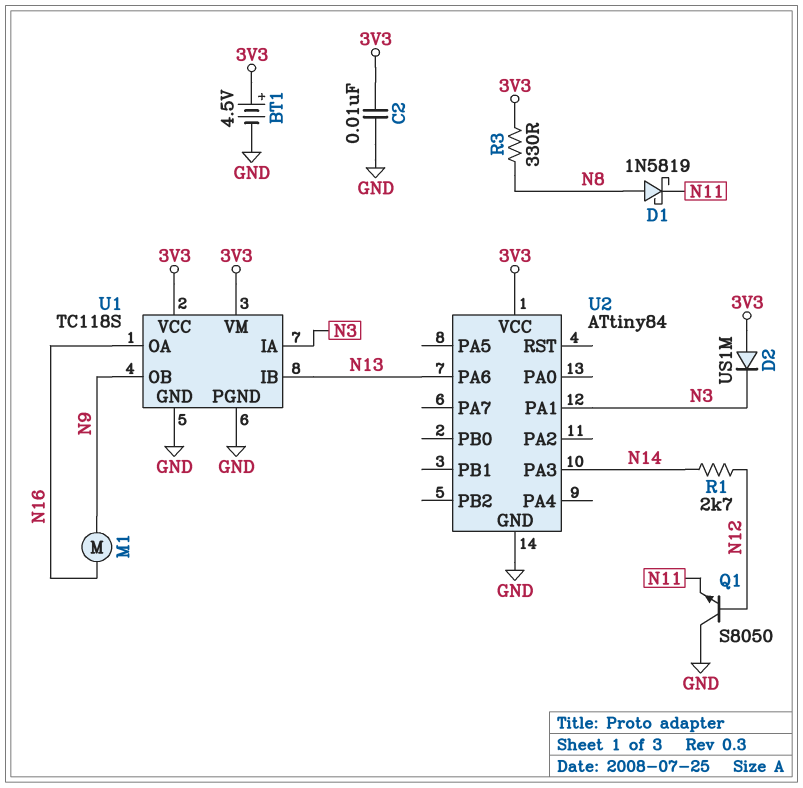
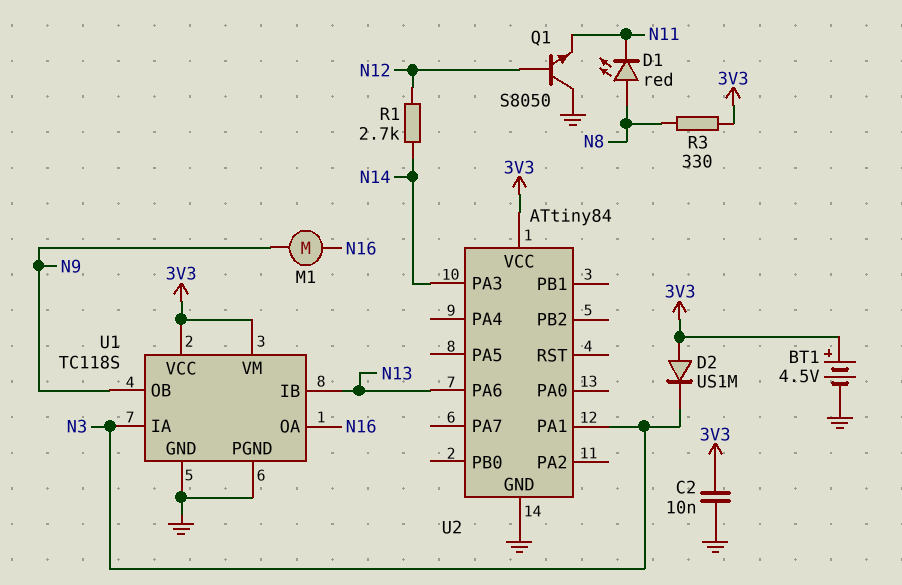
D1: schottky 1N5819 (A N8, K N11) -> LED red (A N8, K N11)

